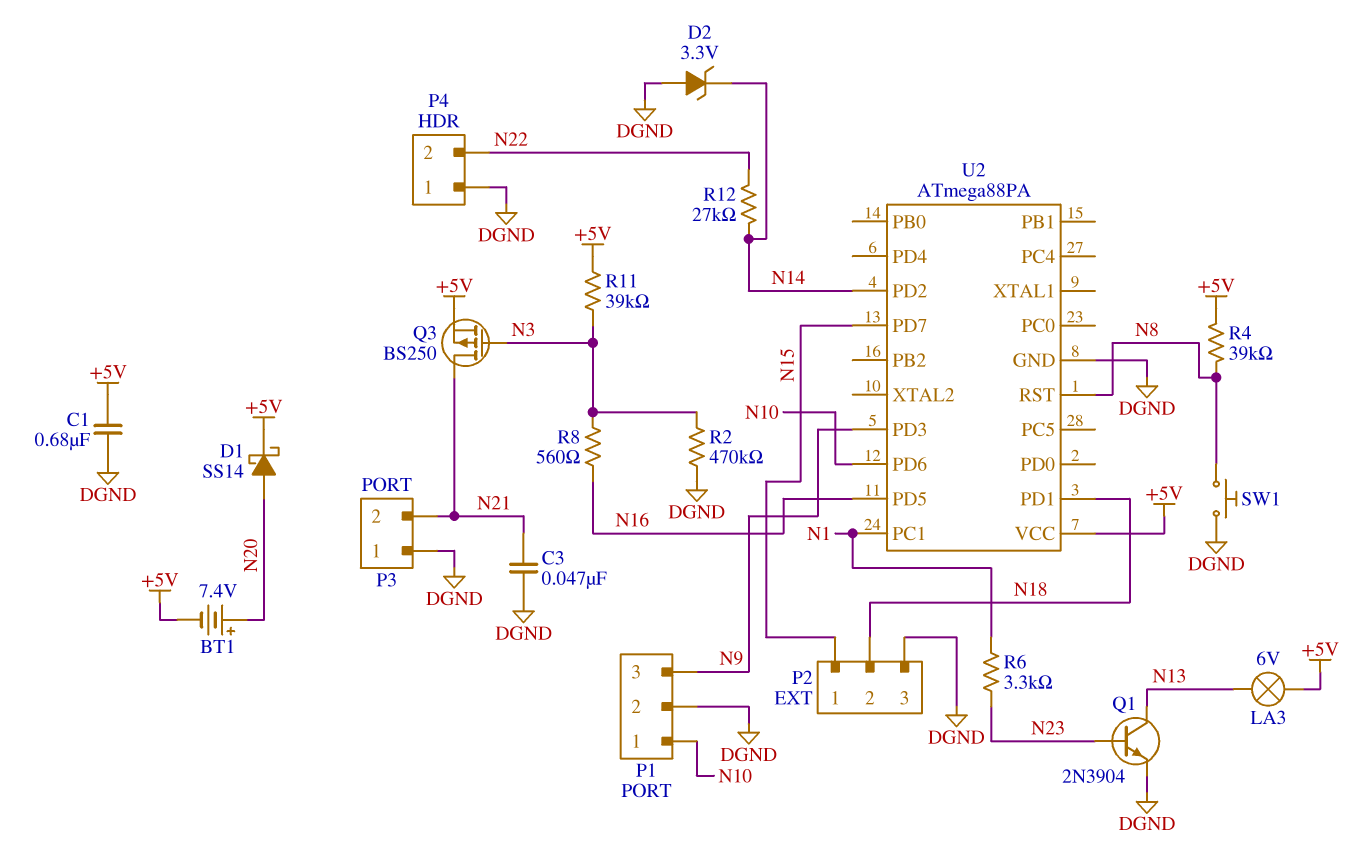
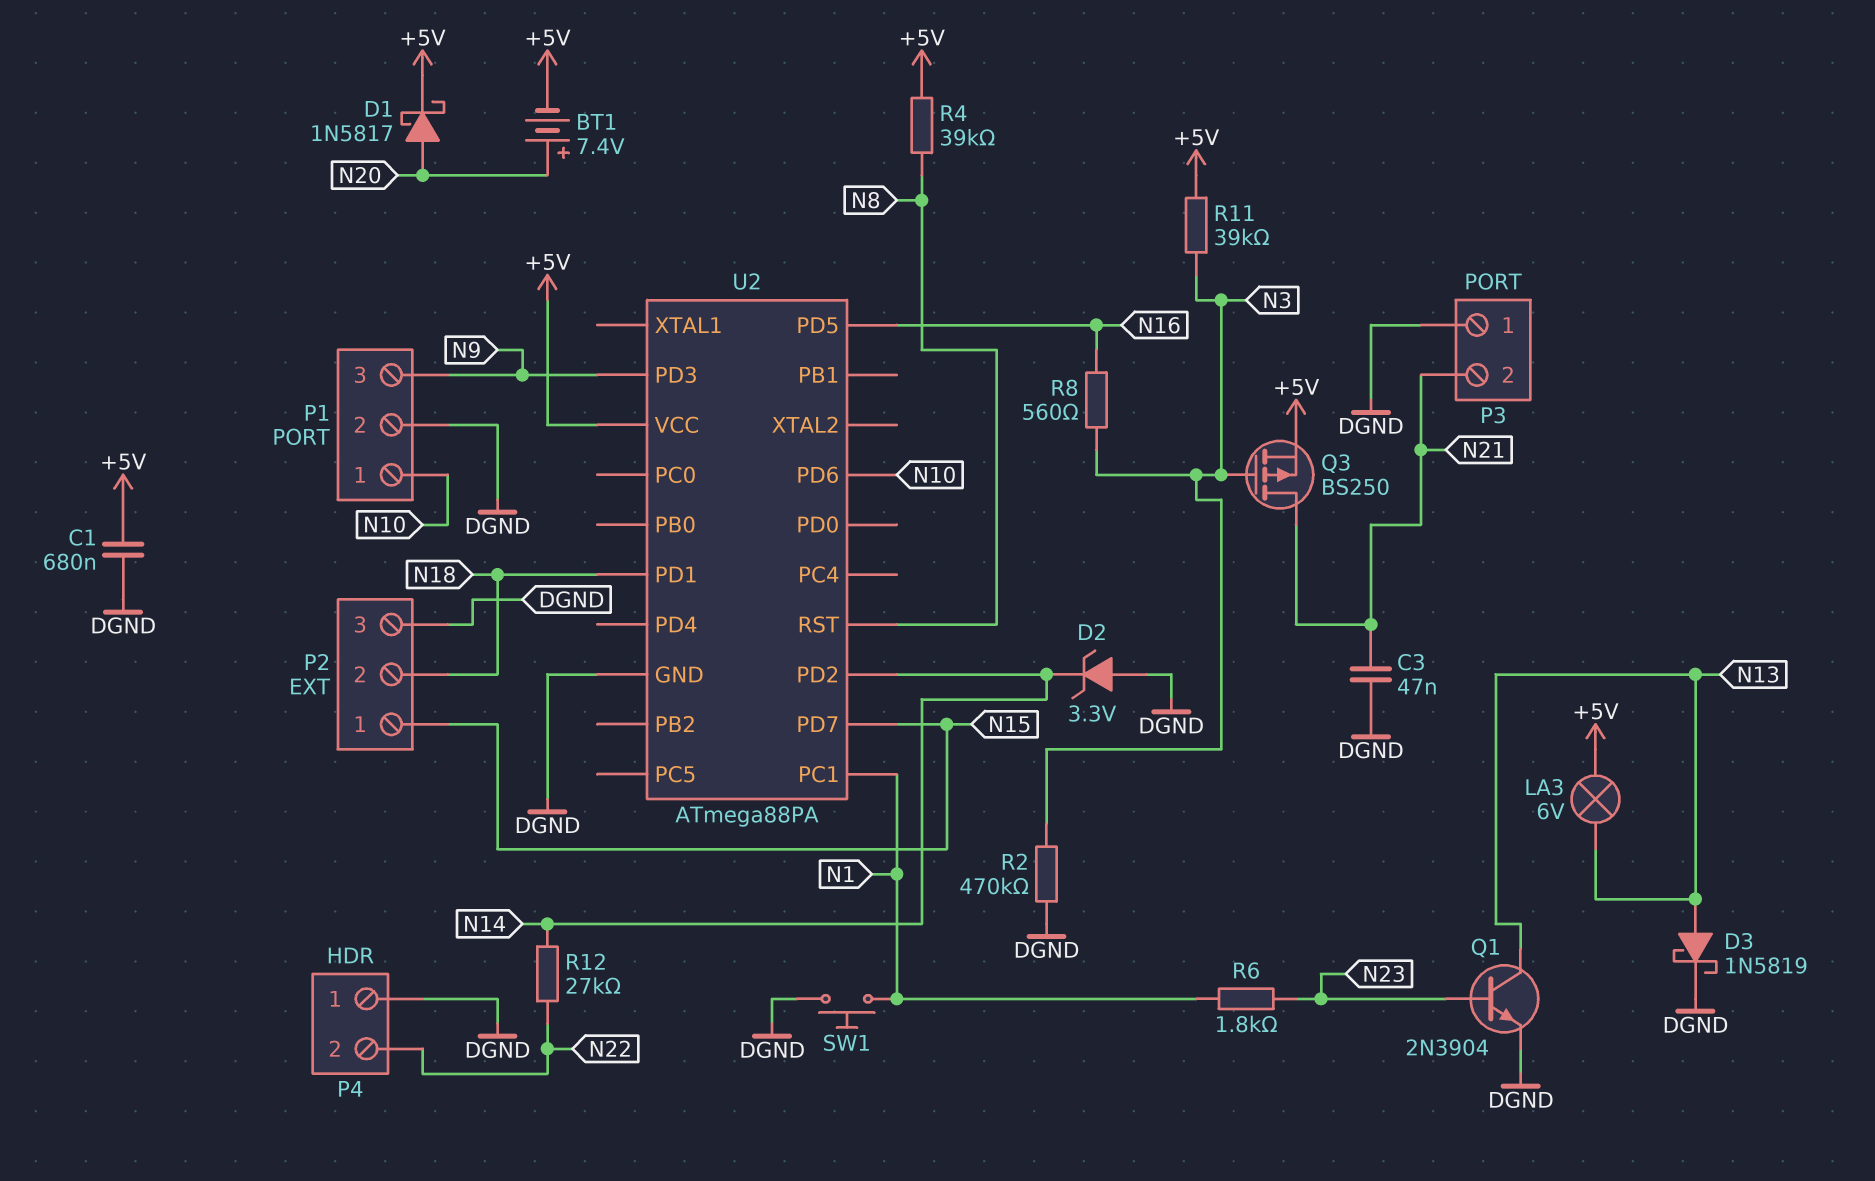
D1: schottky SS14 (A N20, K +5V) -> schottky 1N5817 (A N20, K +5V)
D3: none -> schottky 1N5819 (A N13, K DGND)
R6: 3.3k (N1, N23) -> 1.8k (N1, N23)
SW1: button (DGND, N8) -> button (DGND, N1)

